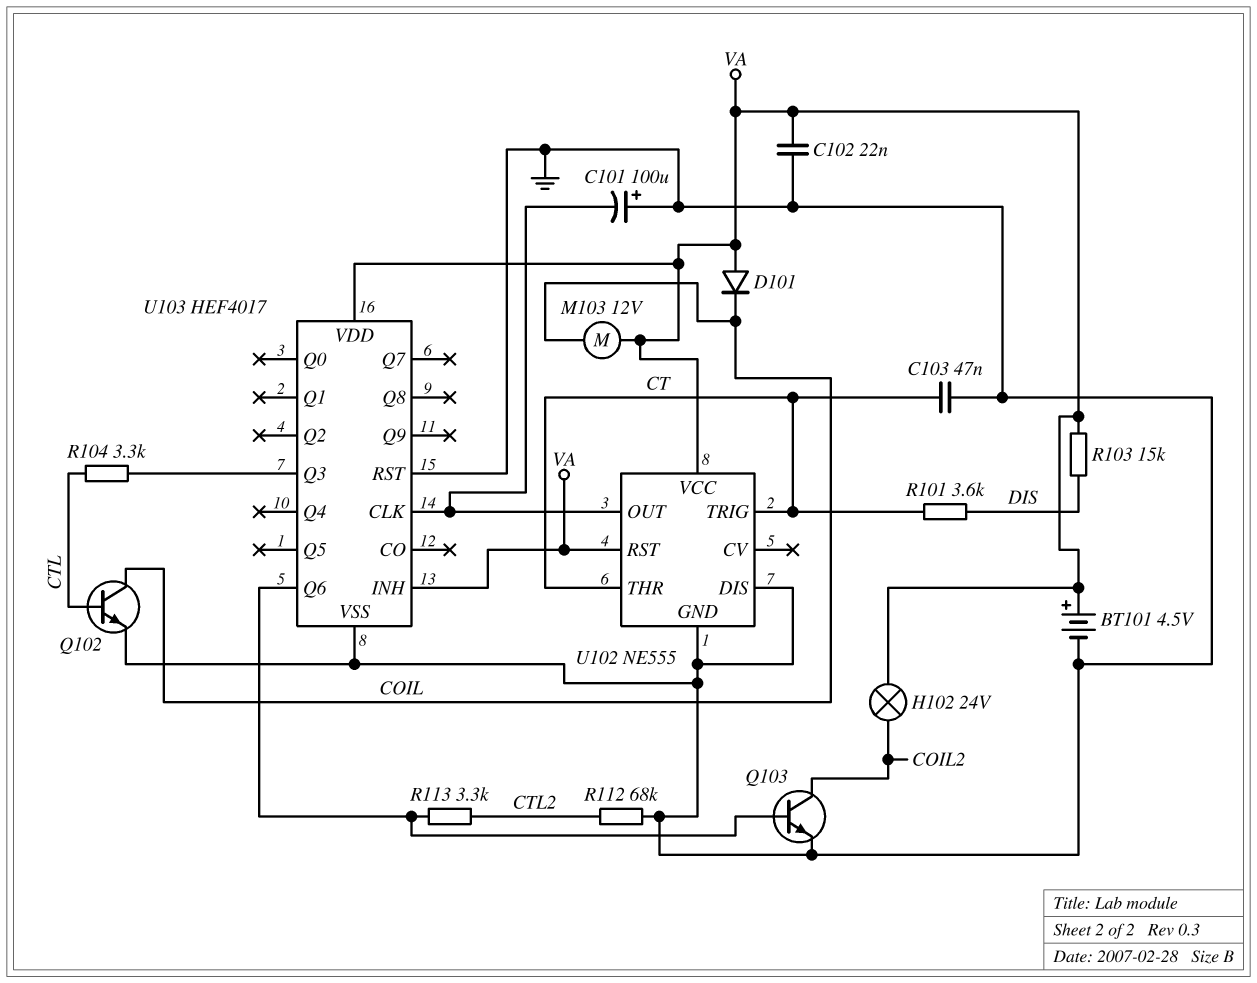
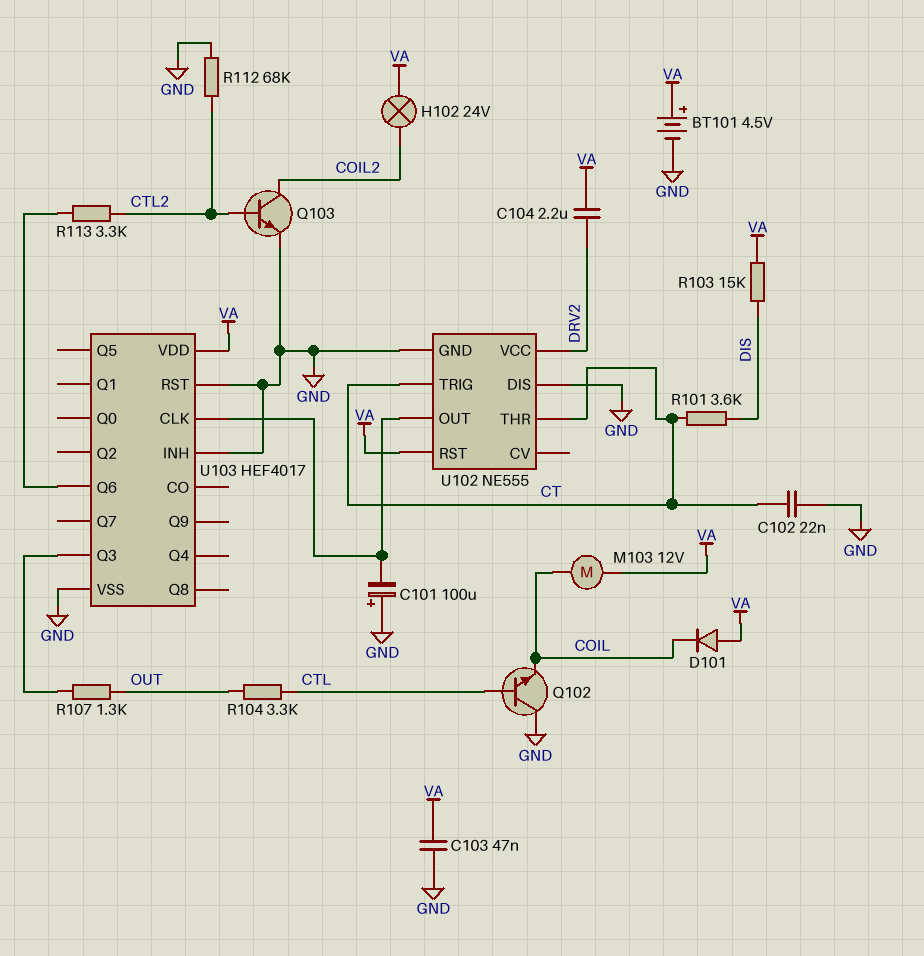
C102: 22nF (GND, VA) -> 22nF (CT, GND)
C103: 47nF (CT, GND) -> 47nF (GND, VA)
C104: none -> 2.2uF (DRV2, VA)
Q102: NPN (B CTL, C COIL, E GND) -> NPN (B CTL, C GND, E COIL)
Q103: NPN (B U103/Q6, C COIL2, E GND) -> NPN (B CTL2, C COIL2, E GND)
R104: 3.3k (CTL, U103/Q3) -> 3.3k (CTL, OUT)
R107: none -> 1.3k (OUT, U103/Q3)
U102 pin VCC: VA -> DRV2
U103 pin INH: VA -> GND

